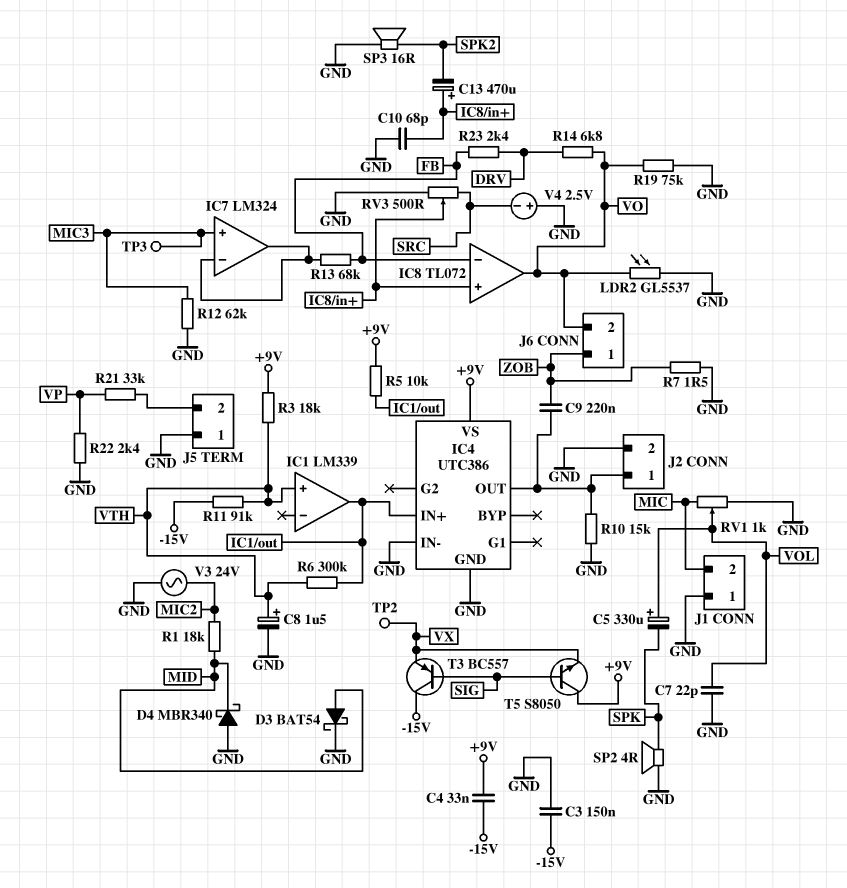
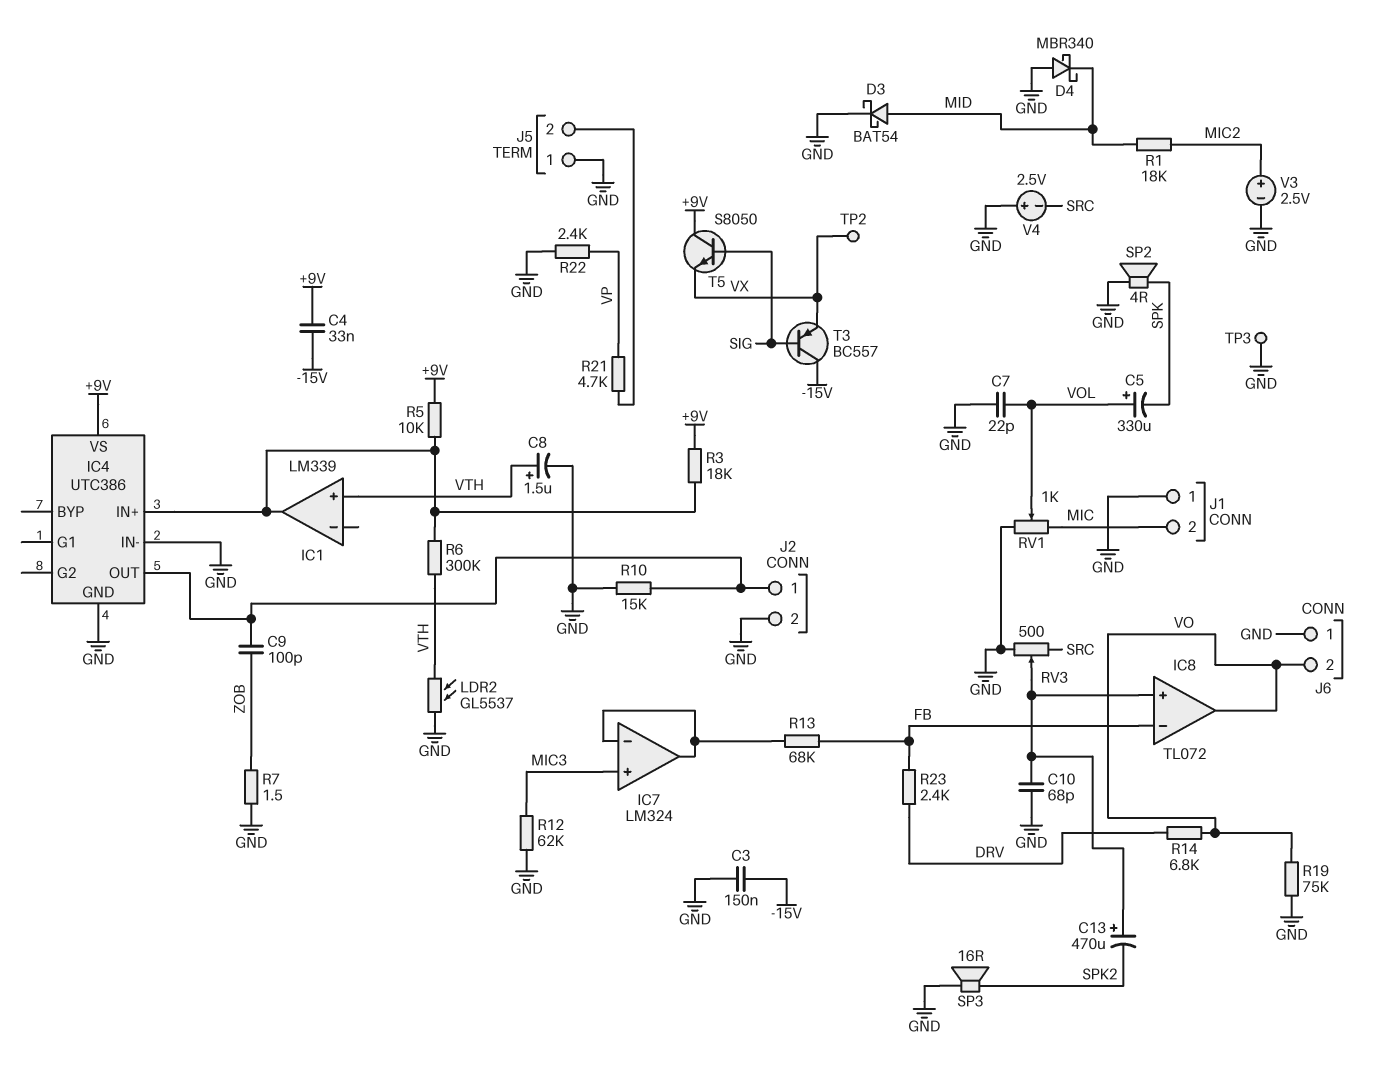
C9: 220nF (IC4/OUT, ZOB) -> 100pF (IC4/OUT, ZOB)
J6 pin 1: ZOB -> GND
LDR2: GL5537 (GND, VO) -> GL5537 (GND, VTH)
R3: 18k (+9V, VTH) -> 18k (+9V, IC1/out)
R11: 91k (-15V, VTH) -> none
R21: 33k (J5/2, VP) -> 4.7k (J5/2, VP)
TP3: test point (MIC3) -> test point (GND)
V3: AC 24V (GND, MIC2) -> 2.5V (plus MIC2, minus GND)

